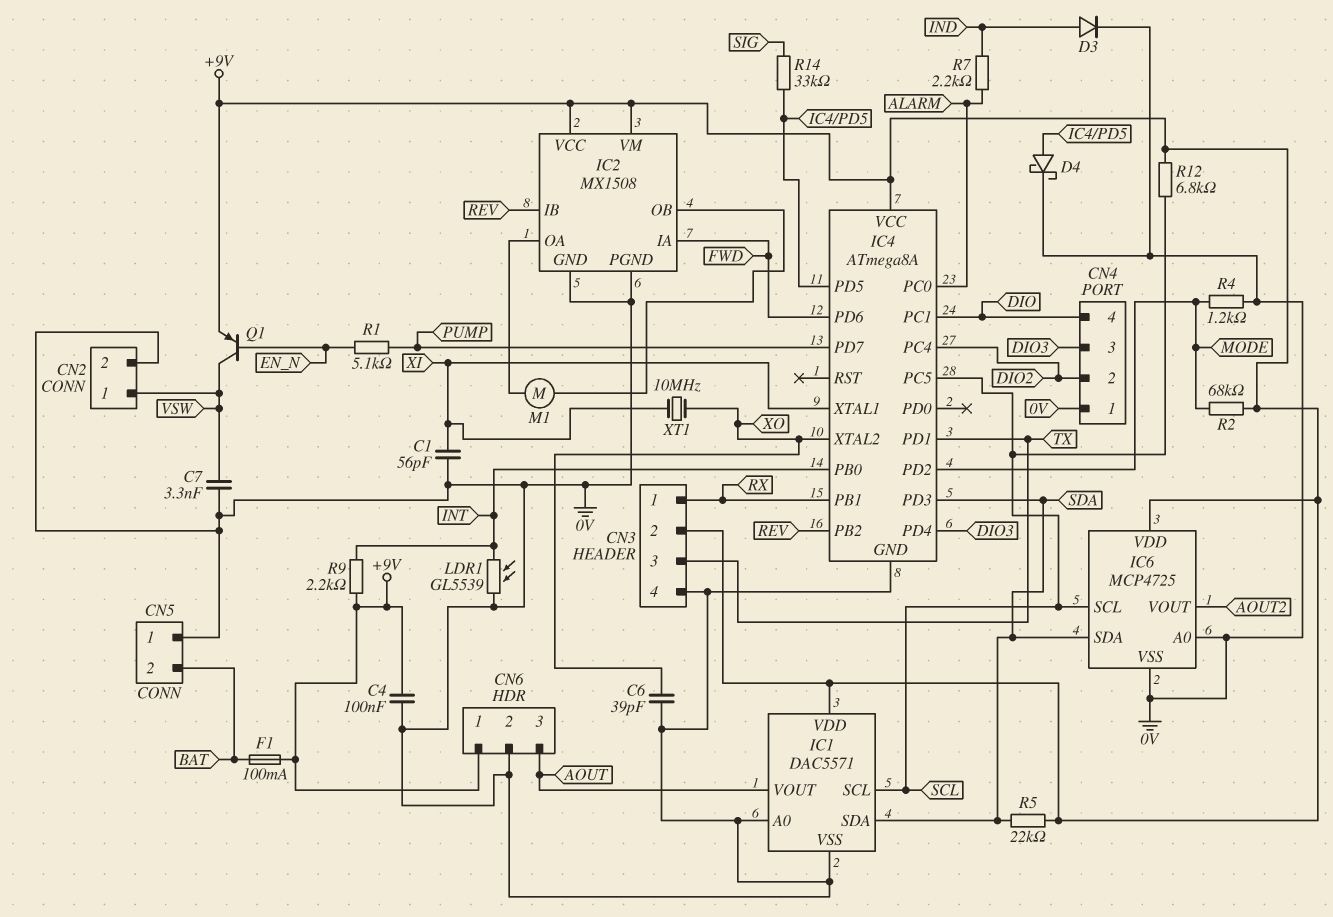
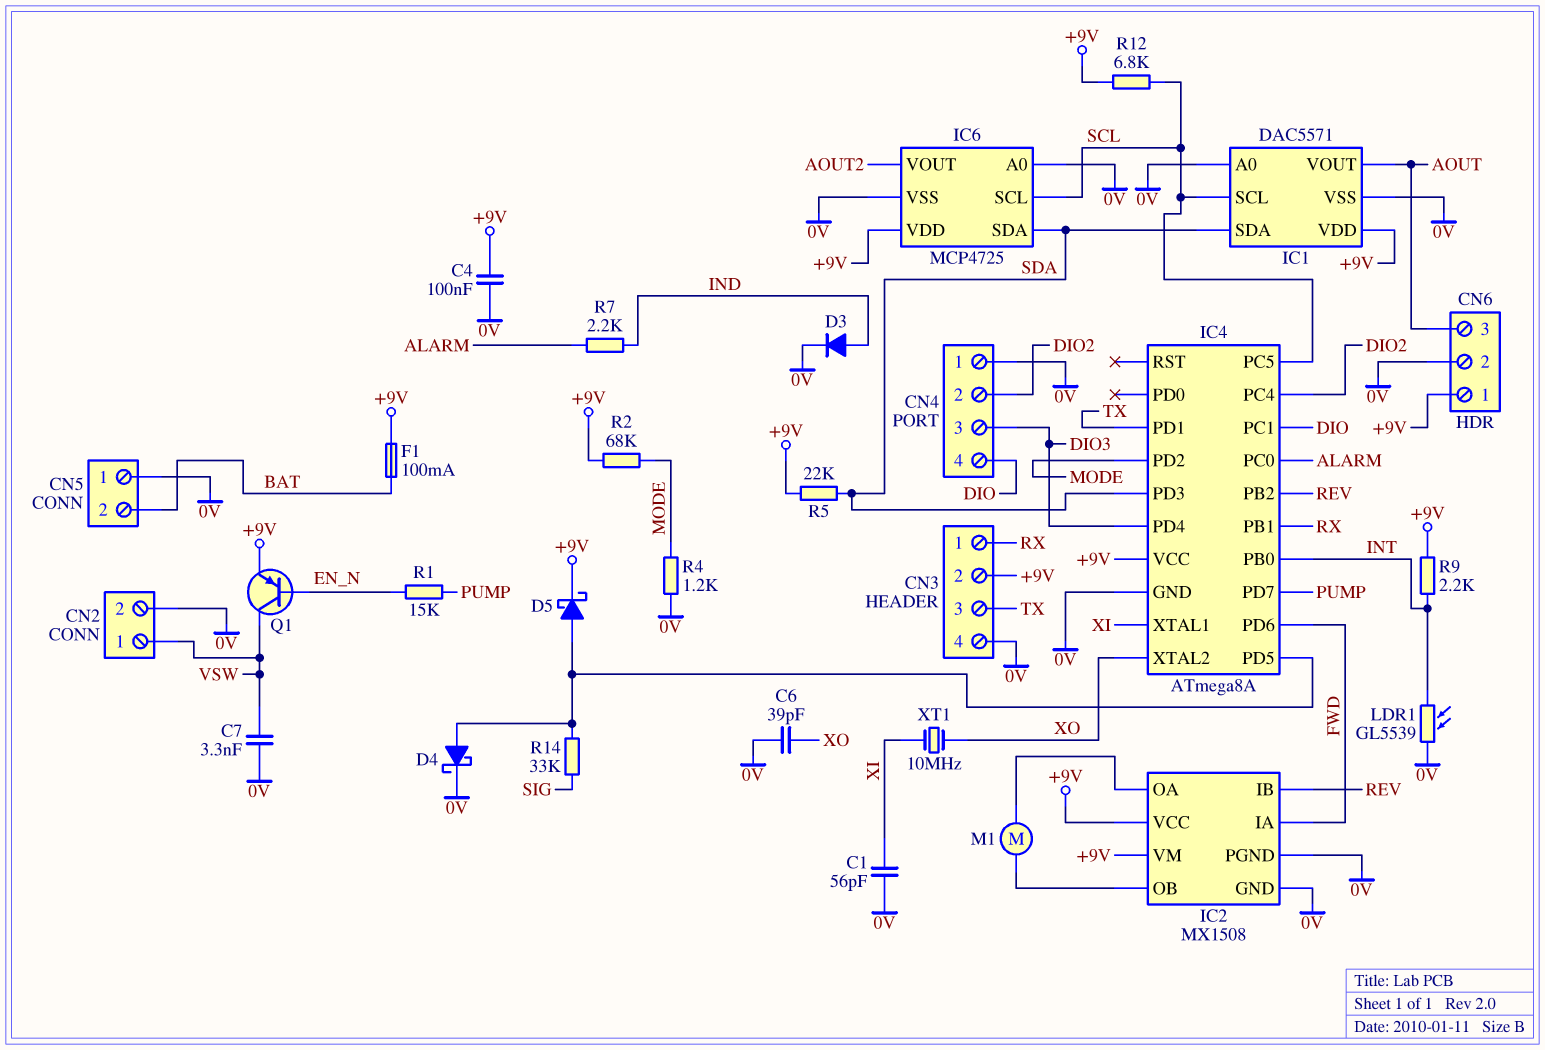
D5: none -> schottky (A IC4/PD5, K +9V)
R1: 5.1k (EN_N, PUMP) -> 15k (EN_N, PUMP)

